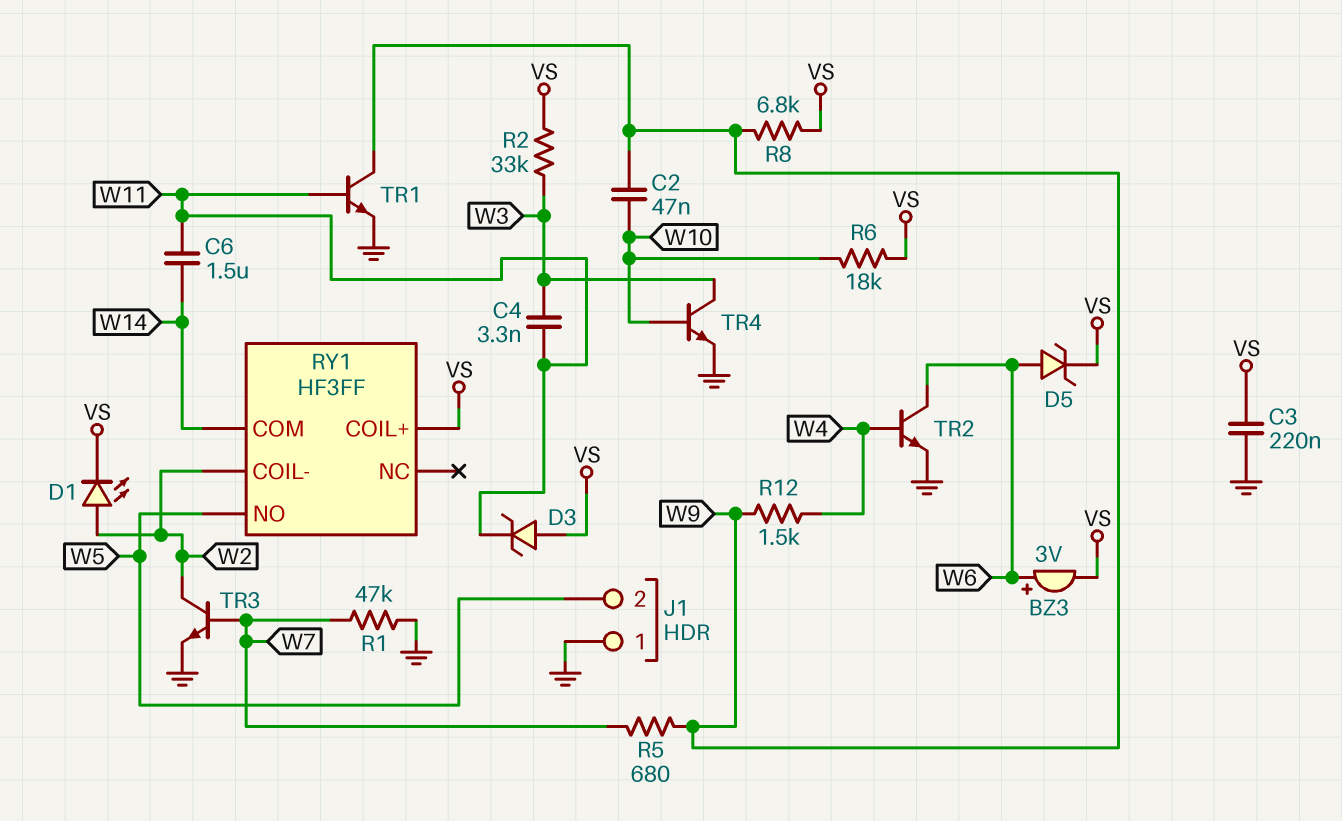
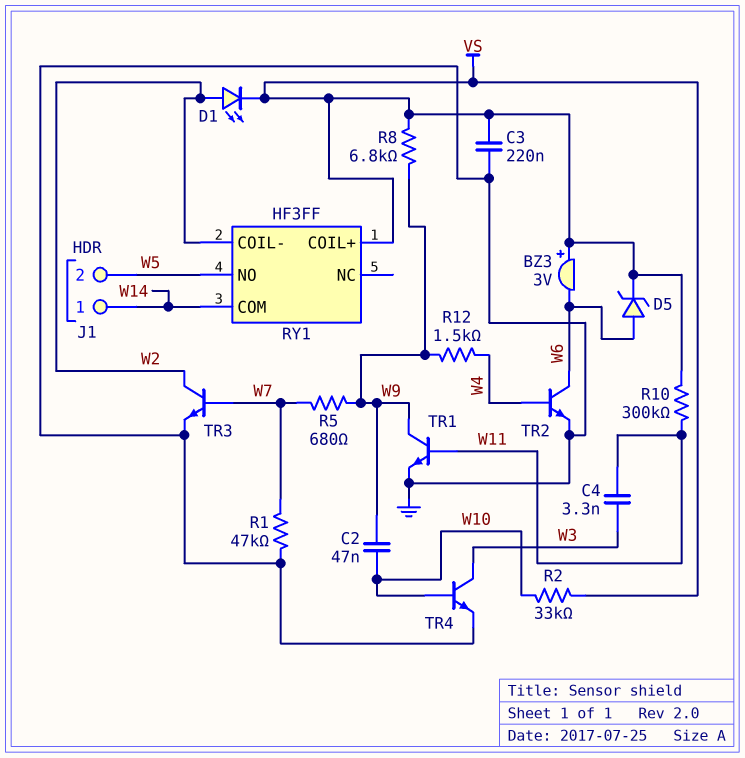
BZ3: buzzer 3V (plus W6, minus VS) -> buzzer 3V (plus VS, minus W6)
C6: 1.5uF (W11, W14) -> none
D3: zener (A VS, K W11) -> none
J1 pin 1: GND -> W14
R2: 33k (VS, W3) -> 33k (VS, W10)
R6: 18k (VS, W10) -> none
R10: none -> 300k (VS, W11)

